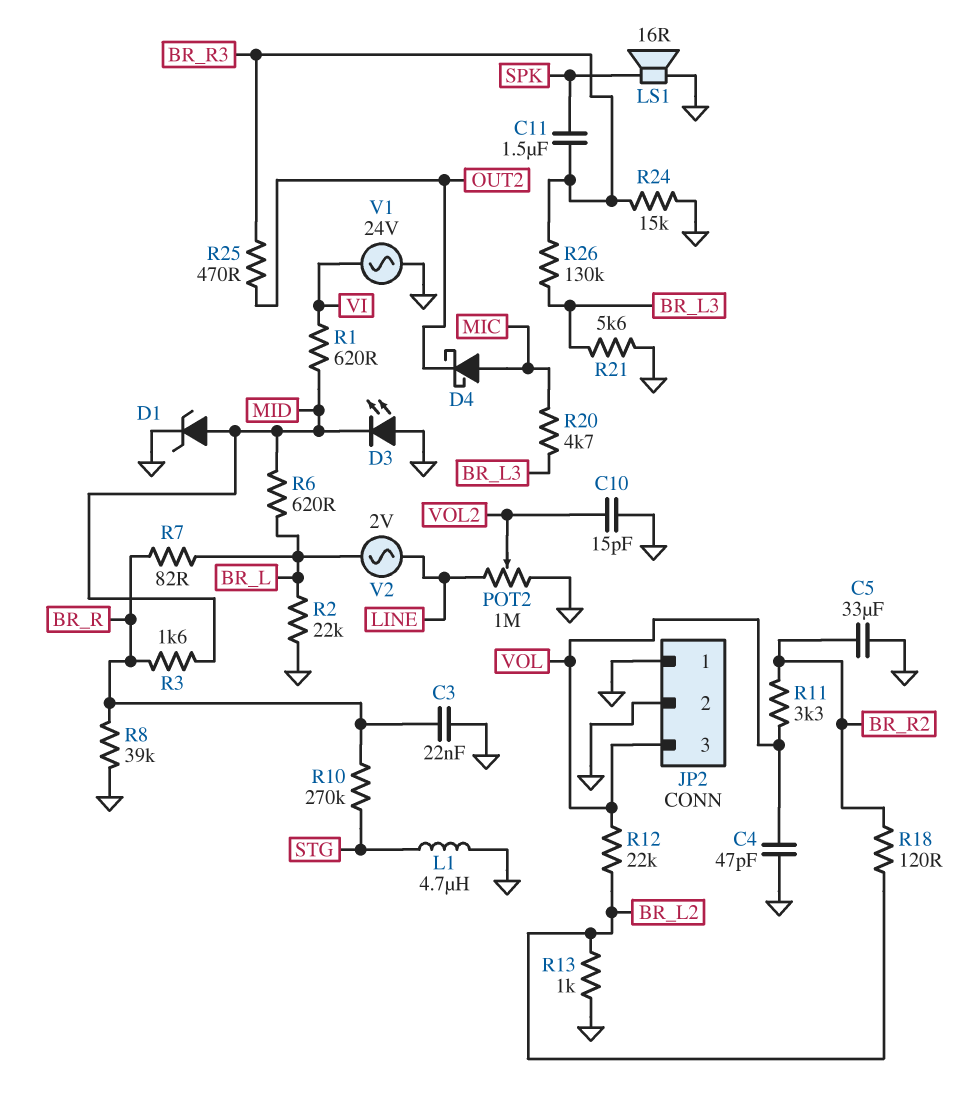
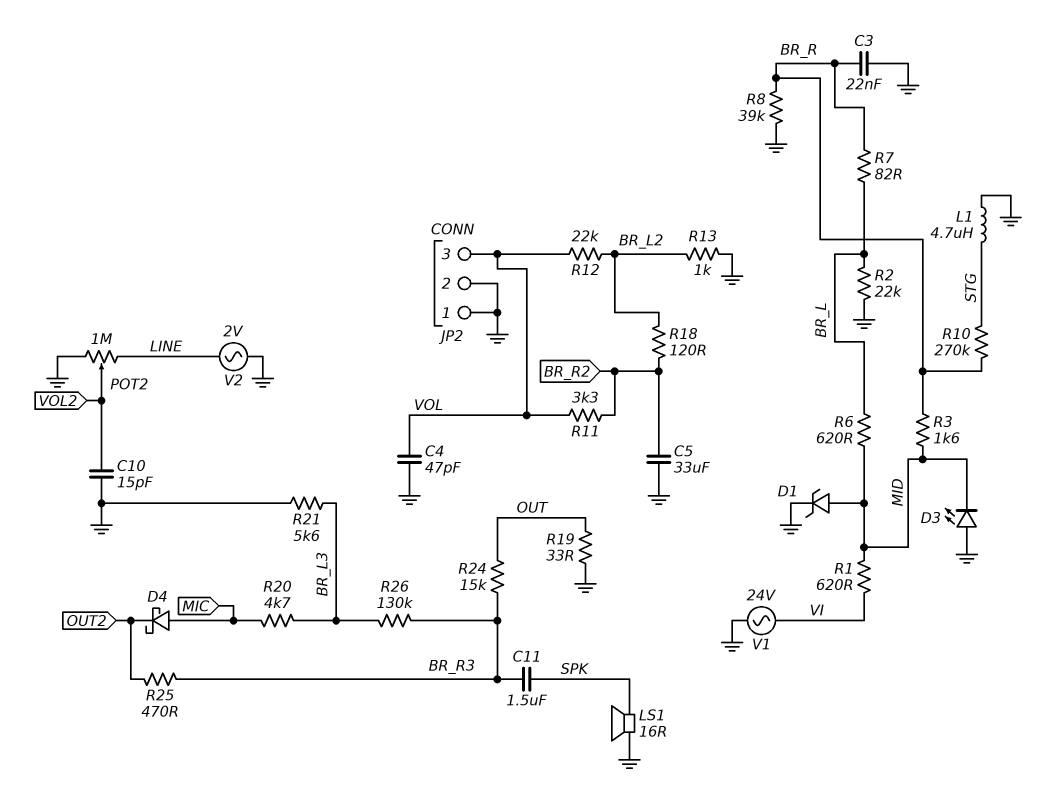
R19: none -> 33 (GND, OUT)
R24: 15k (BR_R3, GND) -> 15k (BR_R3, OUT)
V2: AC 2V (BR_L, LINE) -> AC 2V (GND, LINE)

